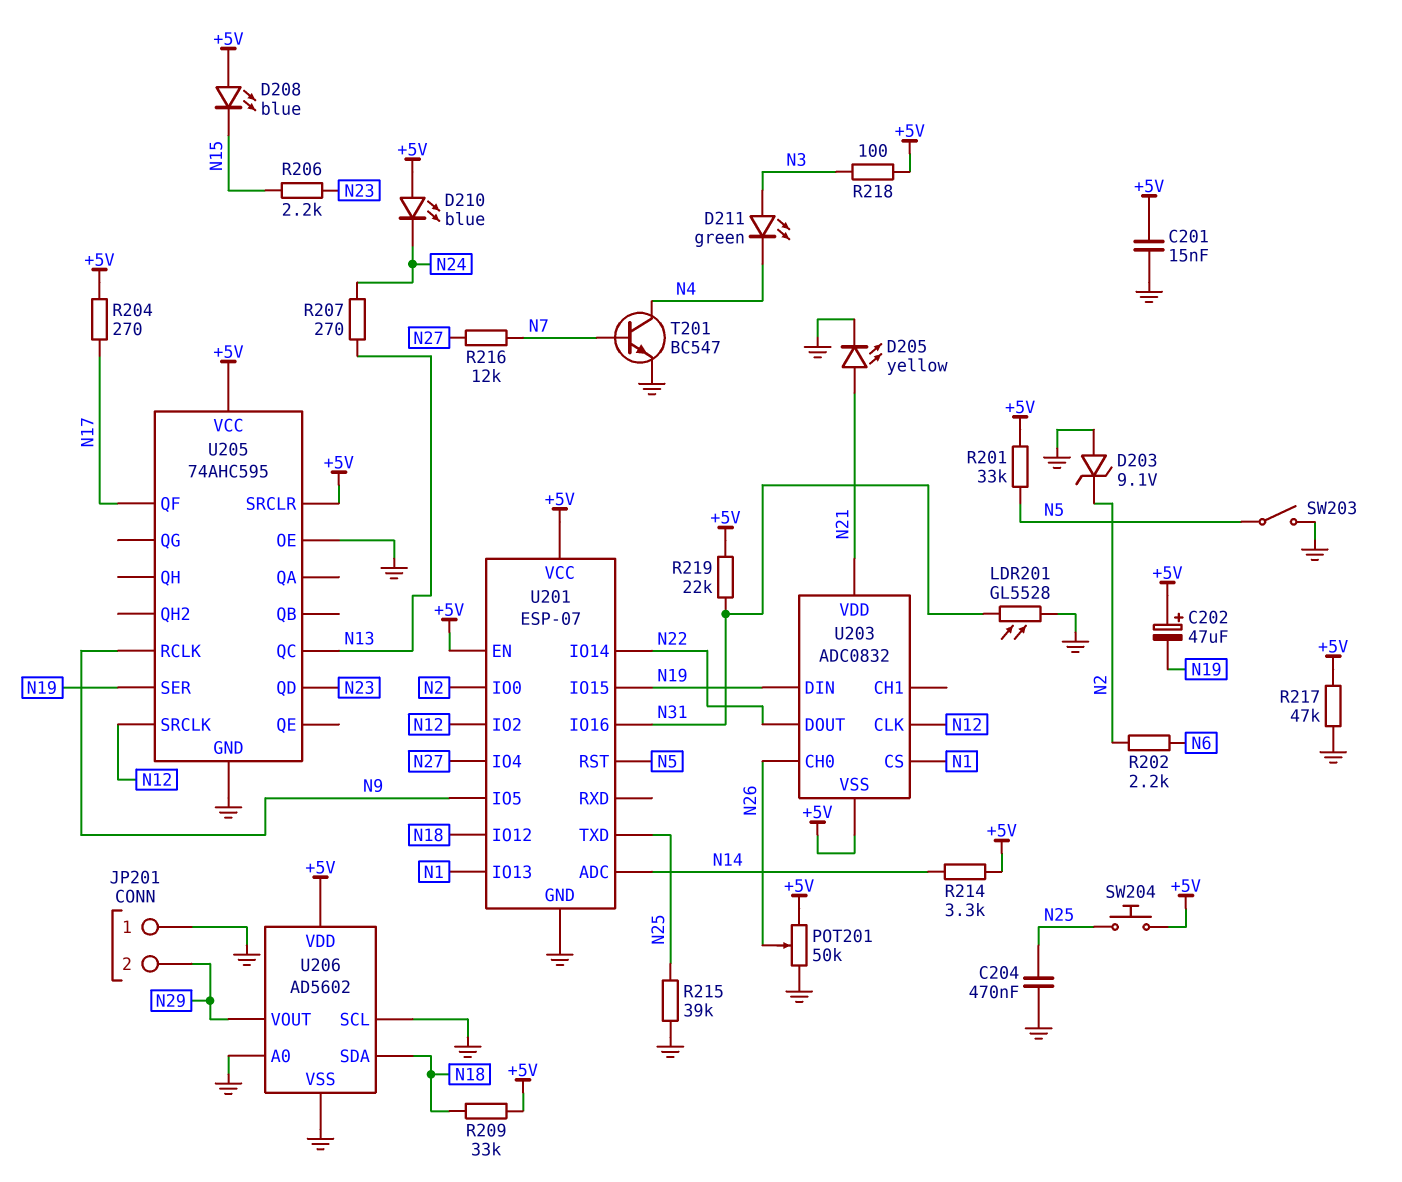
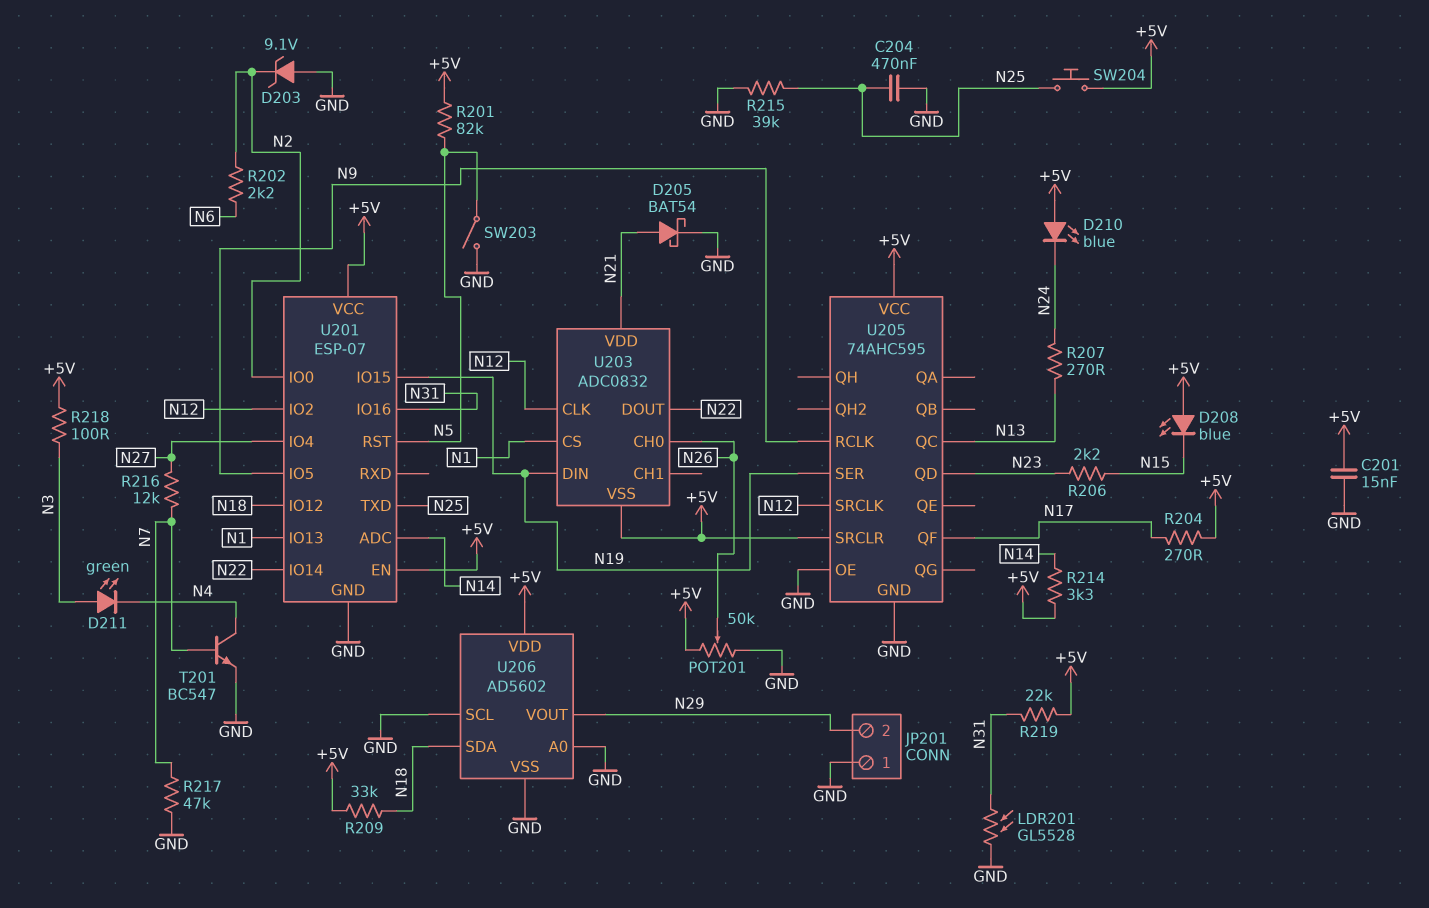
C202: 47uF (plus +5V, minus N19) -> none
D205: LED yellow (A N21, K GND) -> schottky BAT54 (A N21, K GND)
R201: 33k (+5V, N5) -> 82k (+5V, N5)
R217: 47k (+5V, GND) -> 47k (GND, N7)

